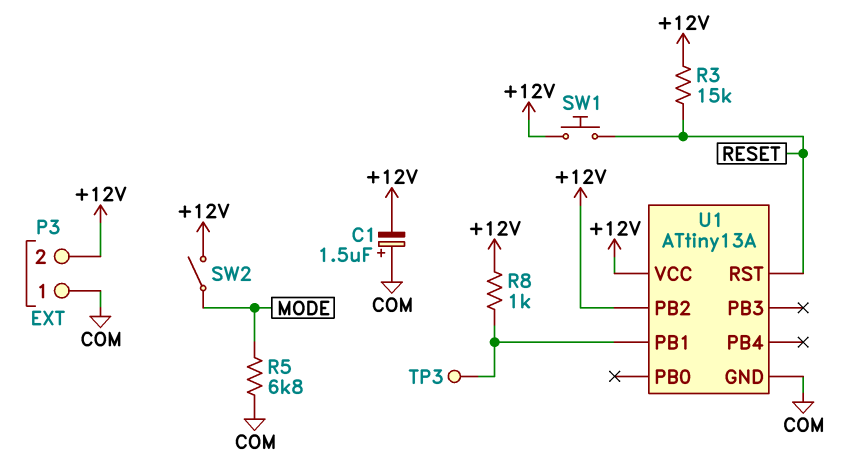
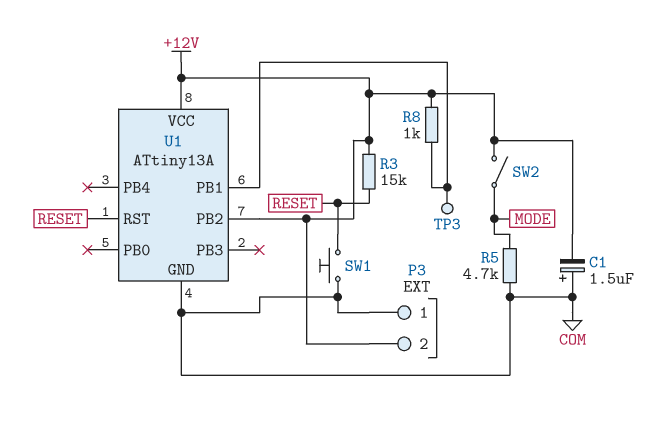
R5: 6.8k (COM, MODE) -> 4.7k (COM, MODE)
SW1: button (+12V, RESET) -> button (COM, RESET)

